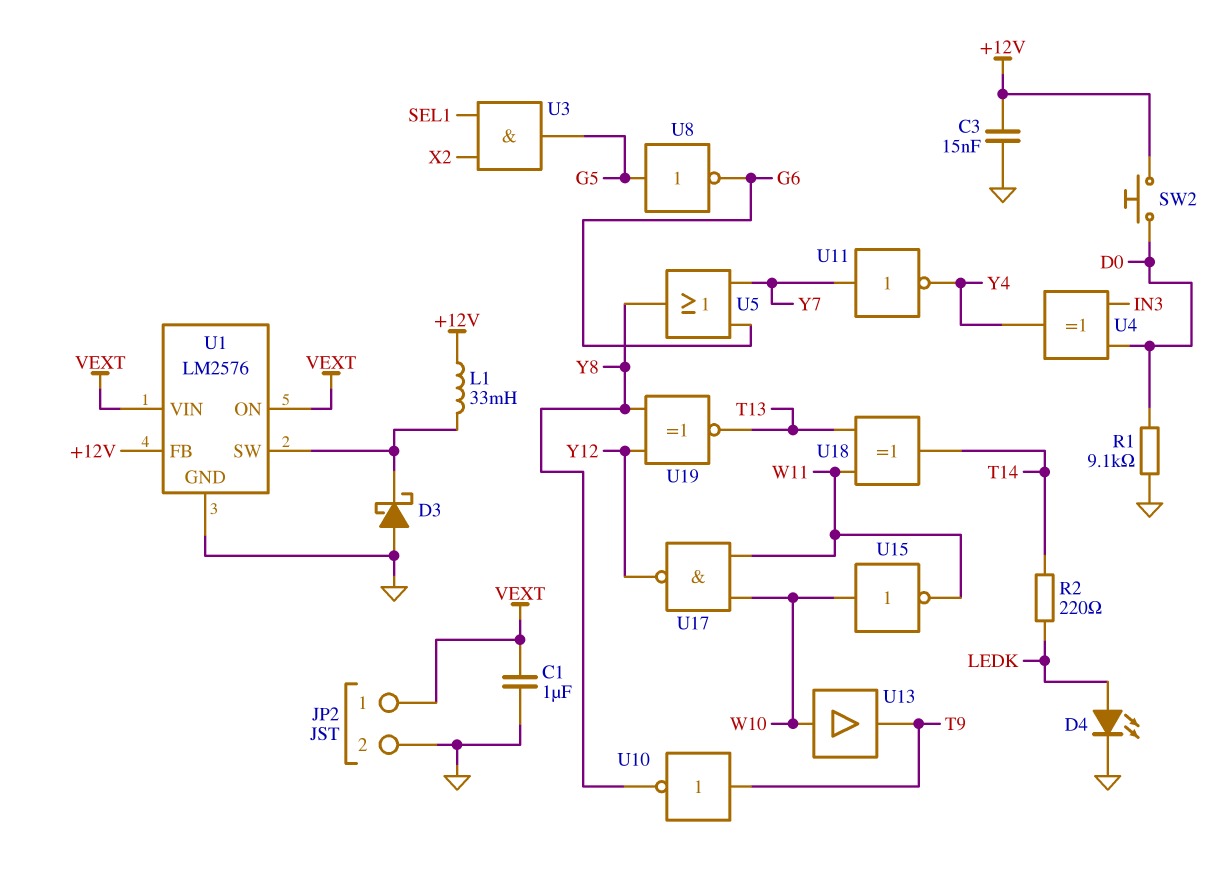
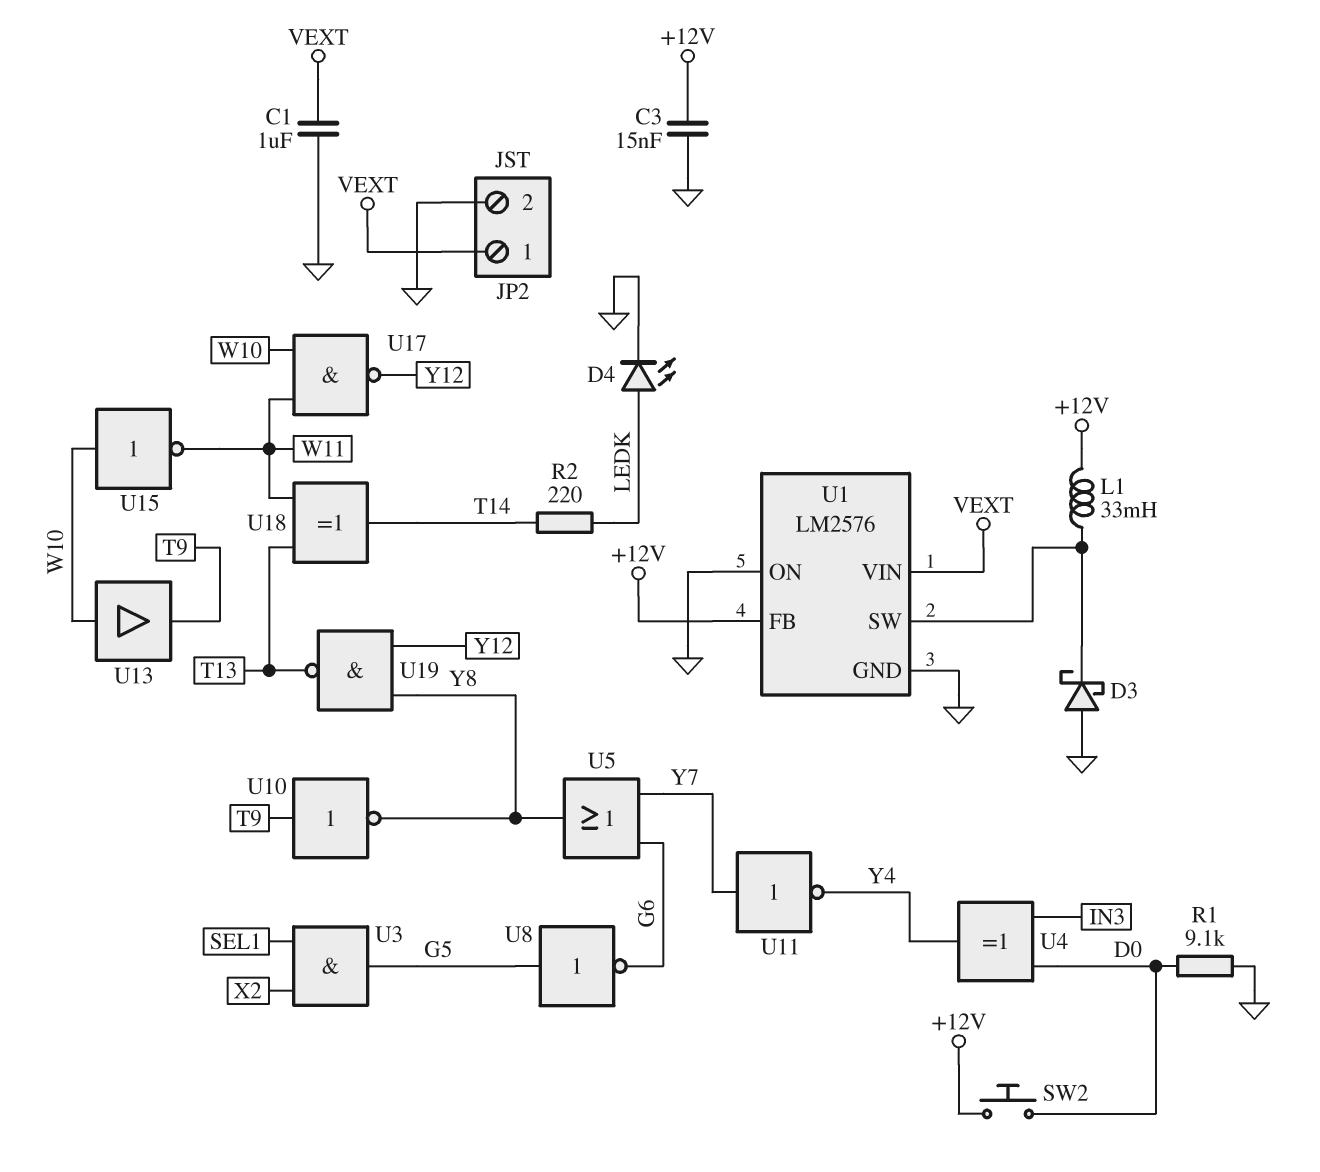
U1 pin ON: VEXT -> GND
U19: XNOR (in Y8, in Y12, out T13) -> NAND (in Y8, in Y12, out T13)

